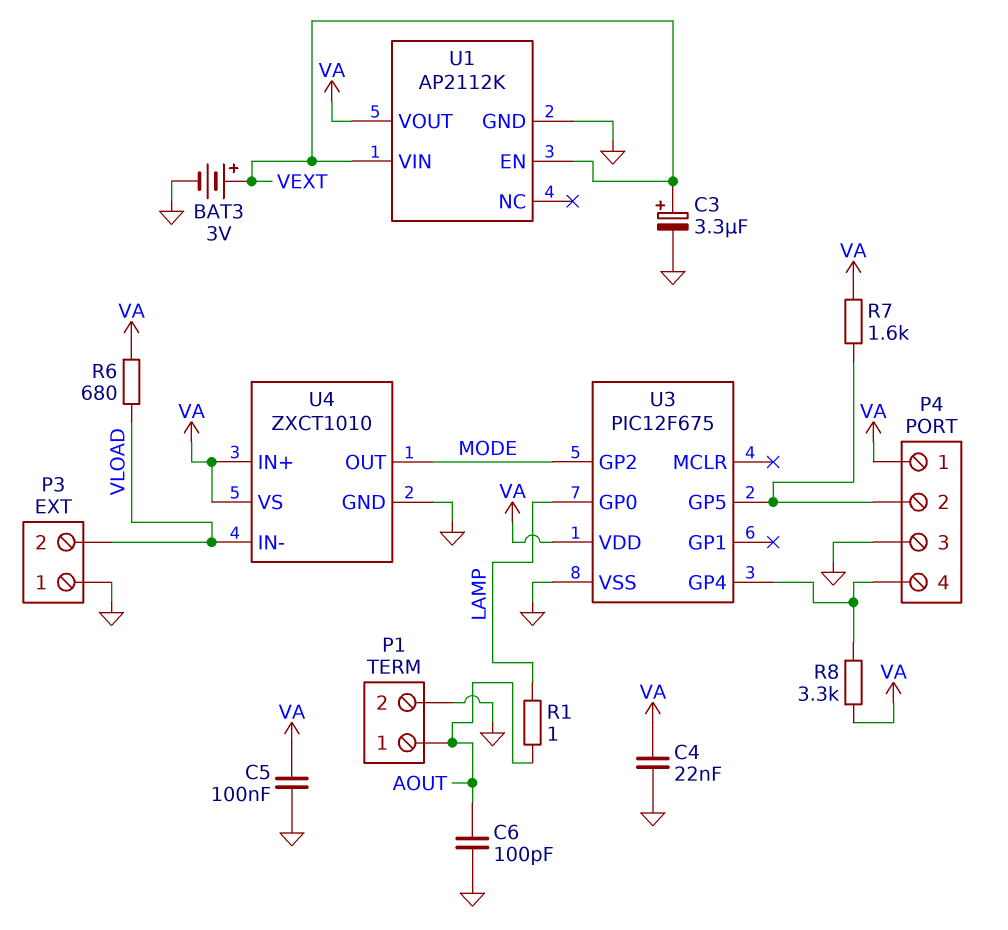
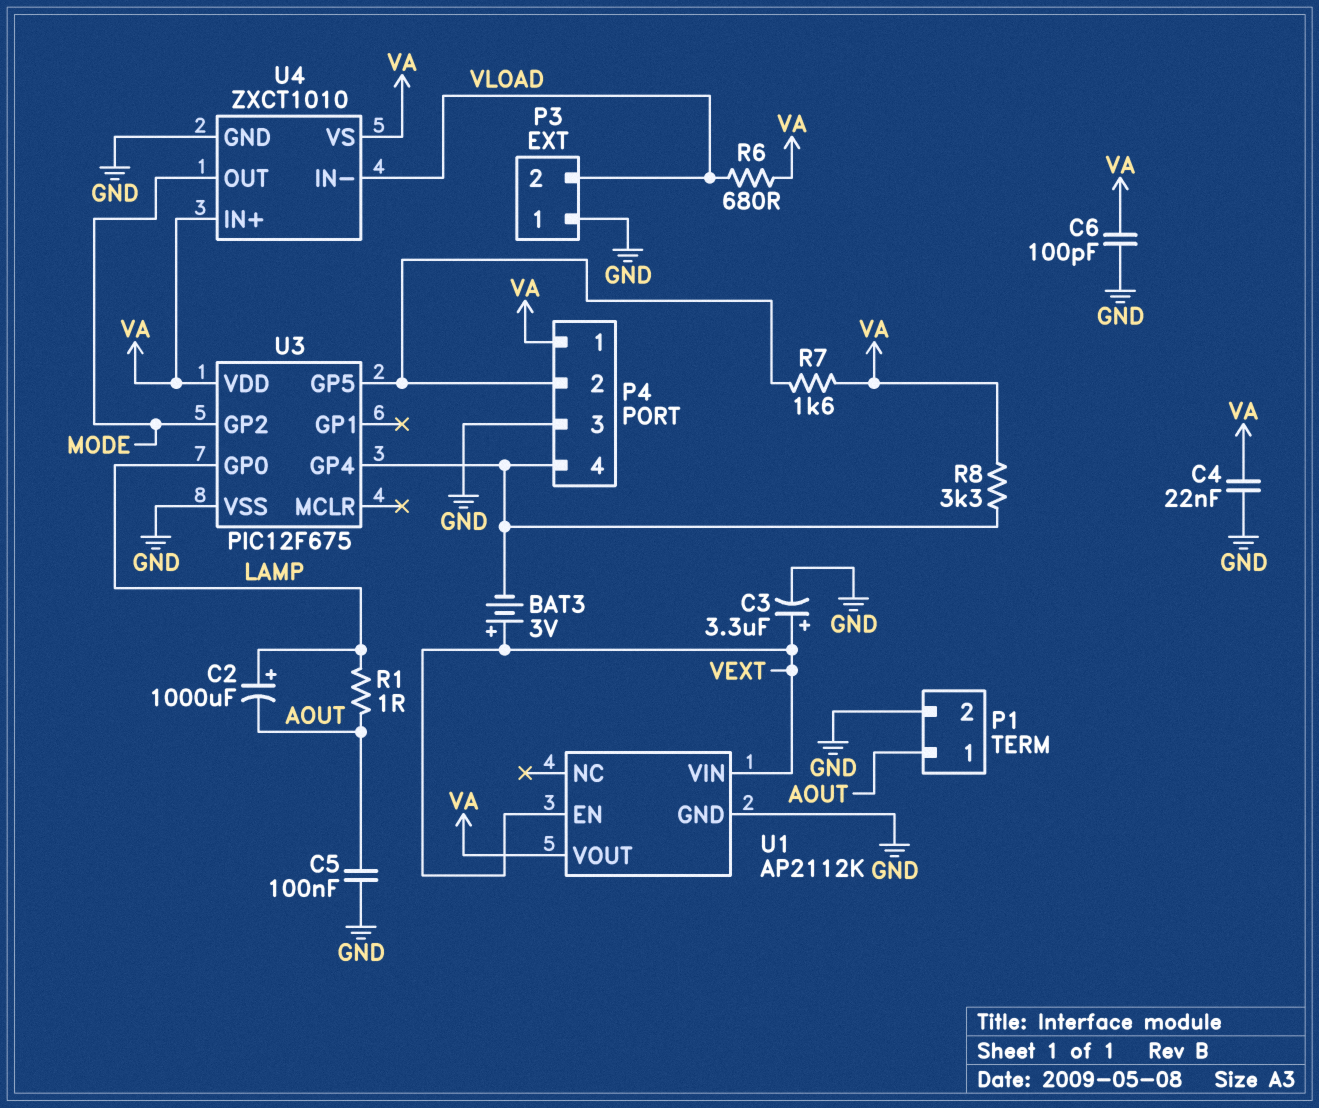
BAT3: 3V (plus VEXT, minus GND) -> 3V (plus VEXT, minus P4/4)
C2: none -> 1000uF (plus LAMP, minus AOUT)
C5: 100nF (GND, VA) -> 100nF (AOUT, GND)
C6: 100pF (AOUT, GND) -> 100pF (GND, VA)

